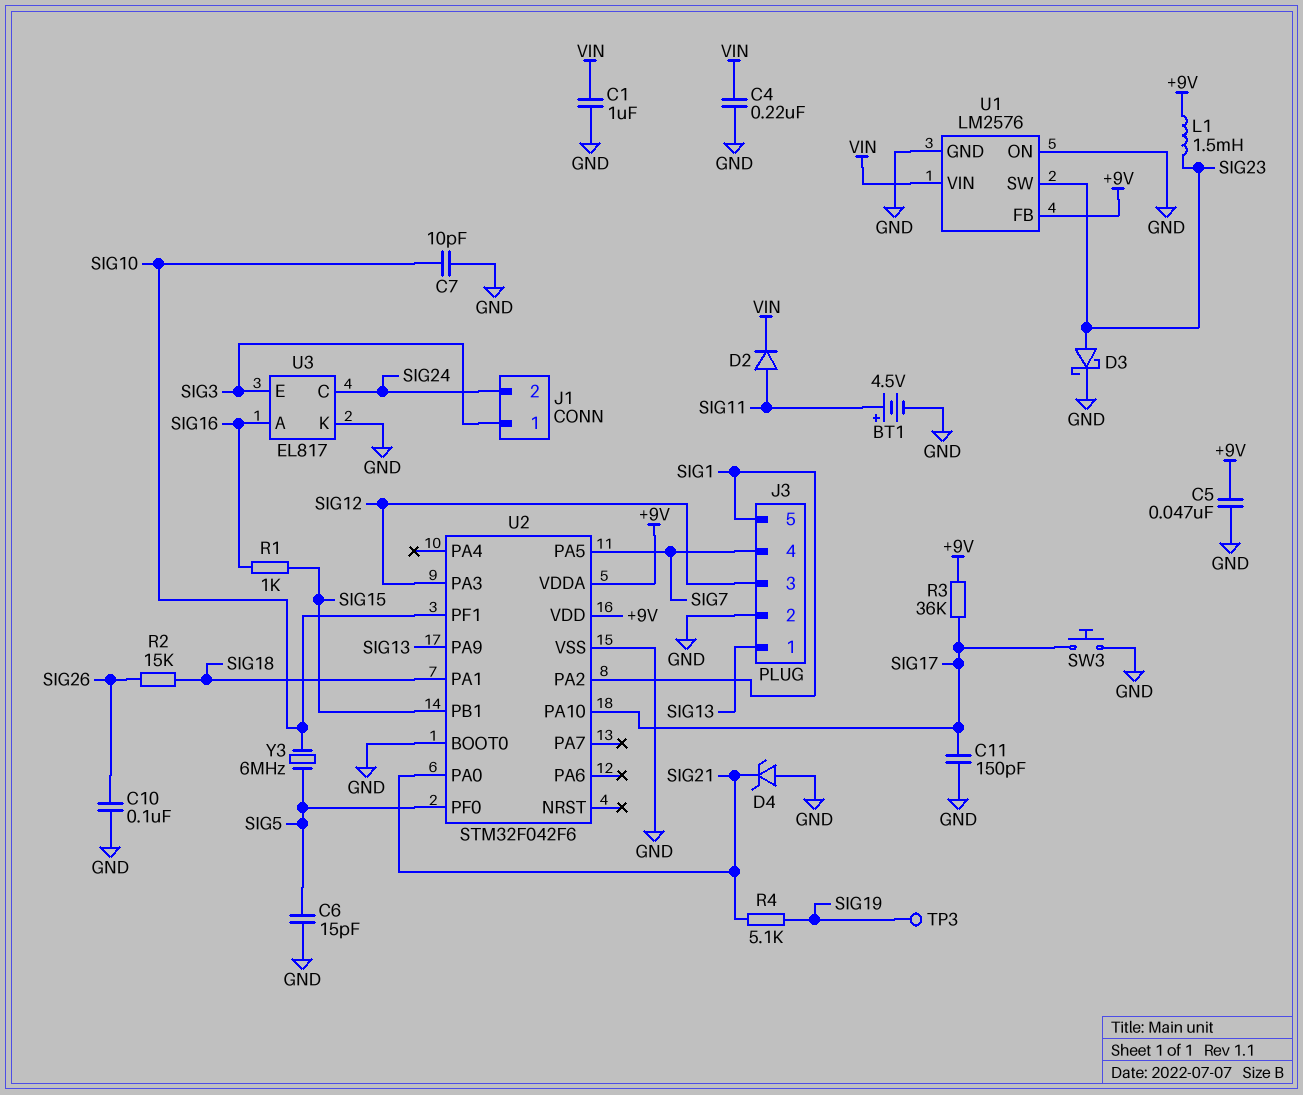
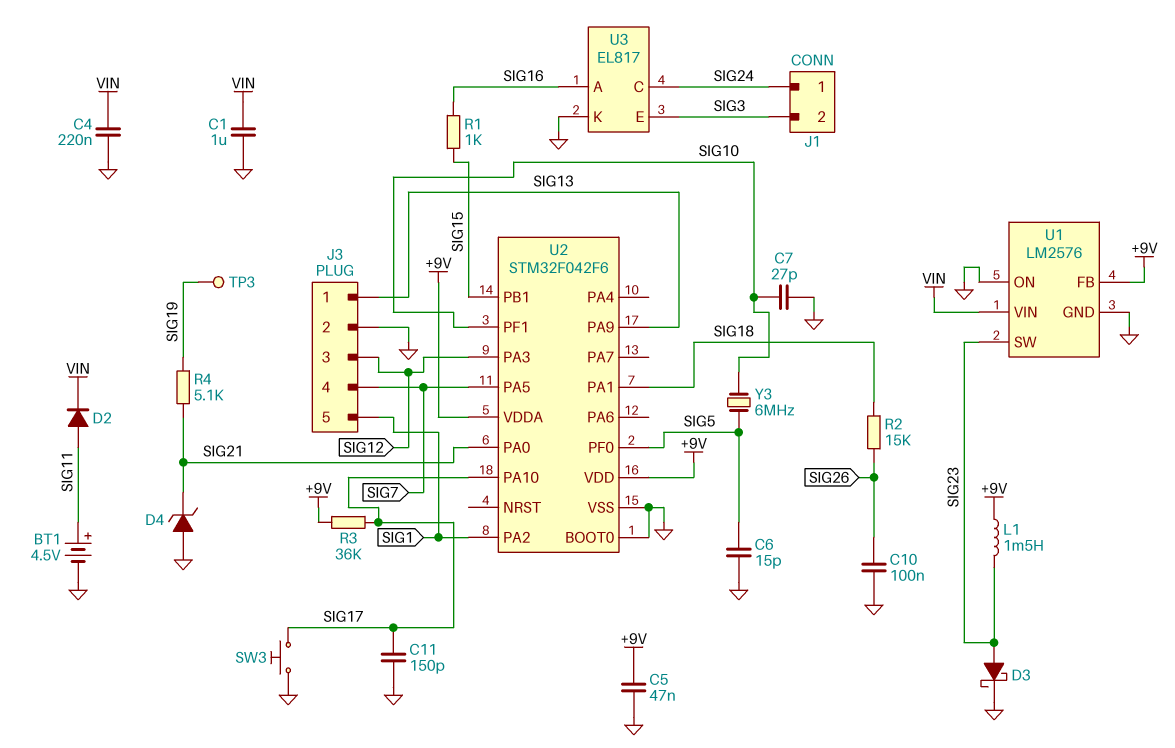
C7: 10pF (GND, SIG10) -> 27pF (GND, SIG10)
J1 pin 1: SIG3 -> SIG24
J1 pin 2: SIG24 -> SIG3

